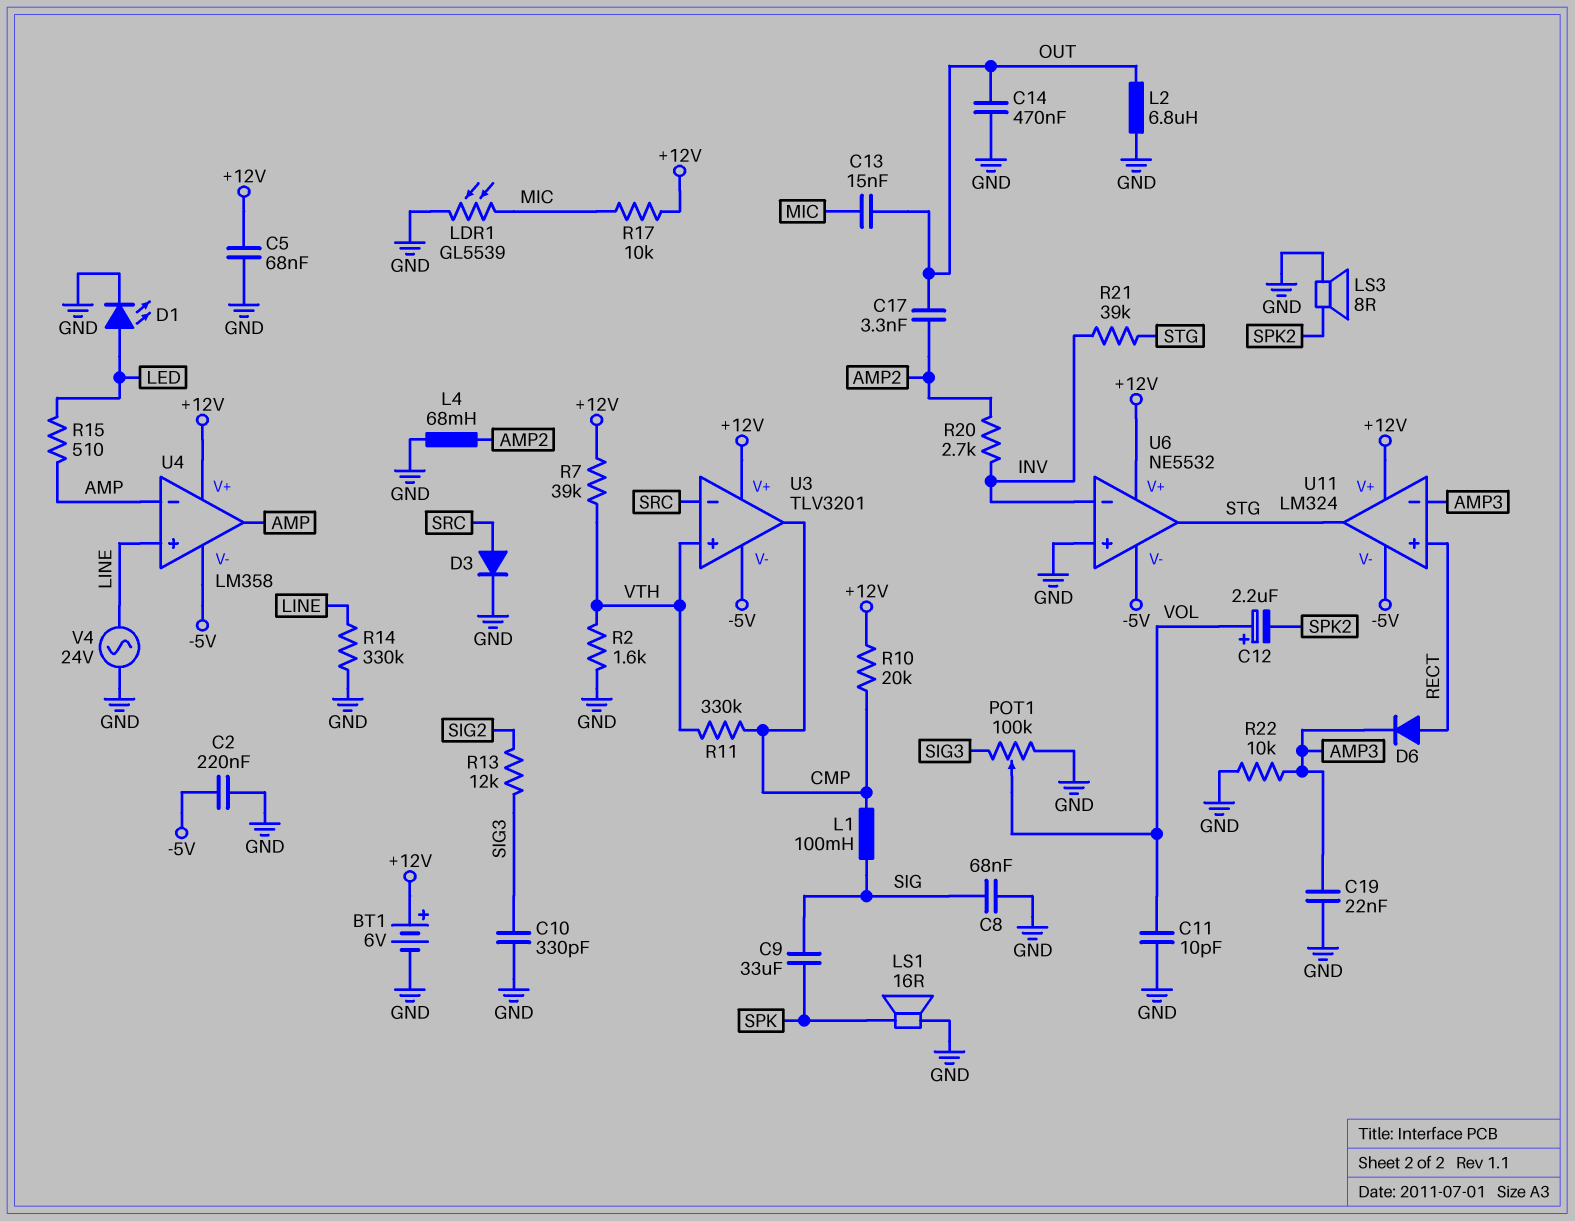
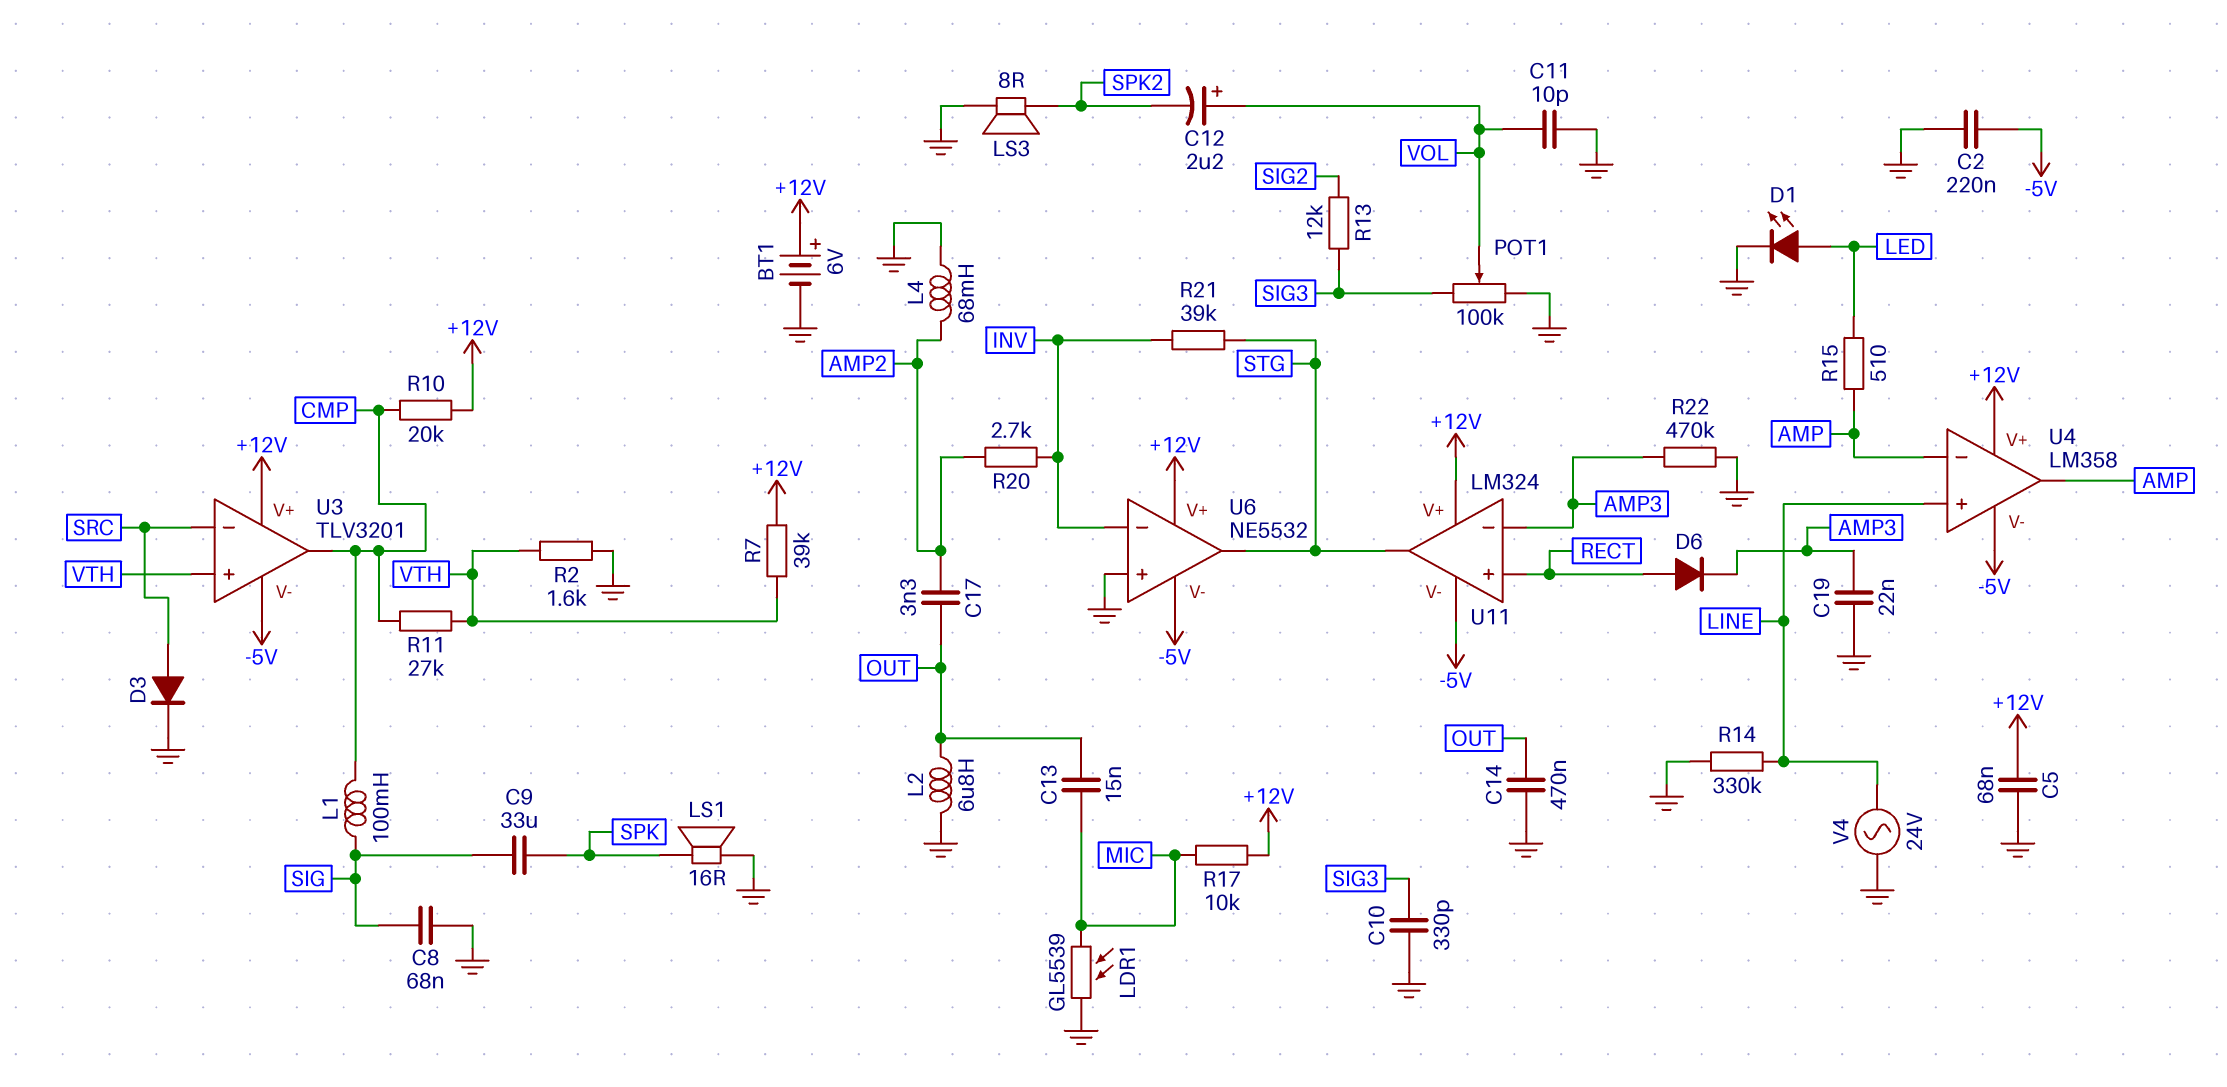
R11: 330k (CMP, VTH) -> 27k (CMP, VTH)
R22: 10k (AMP3, GND) -> 470k (AMP3, GND)

